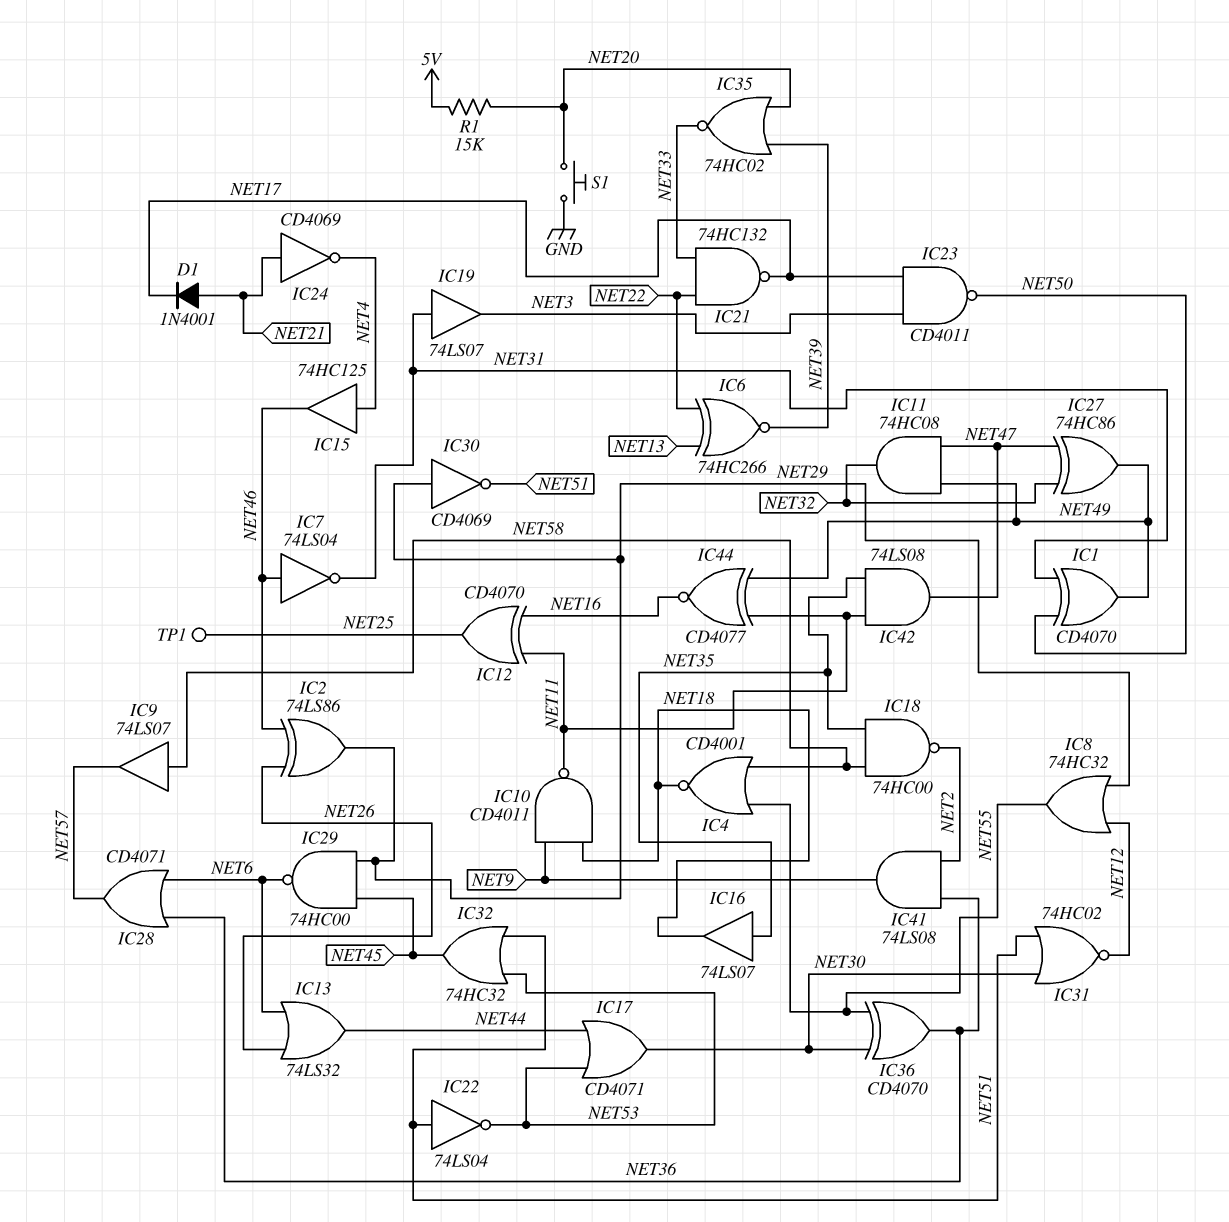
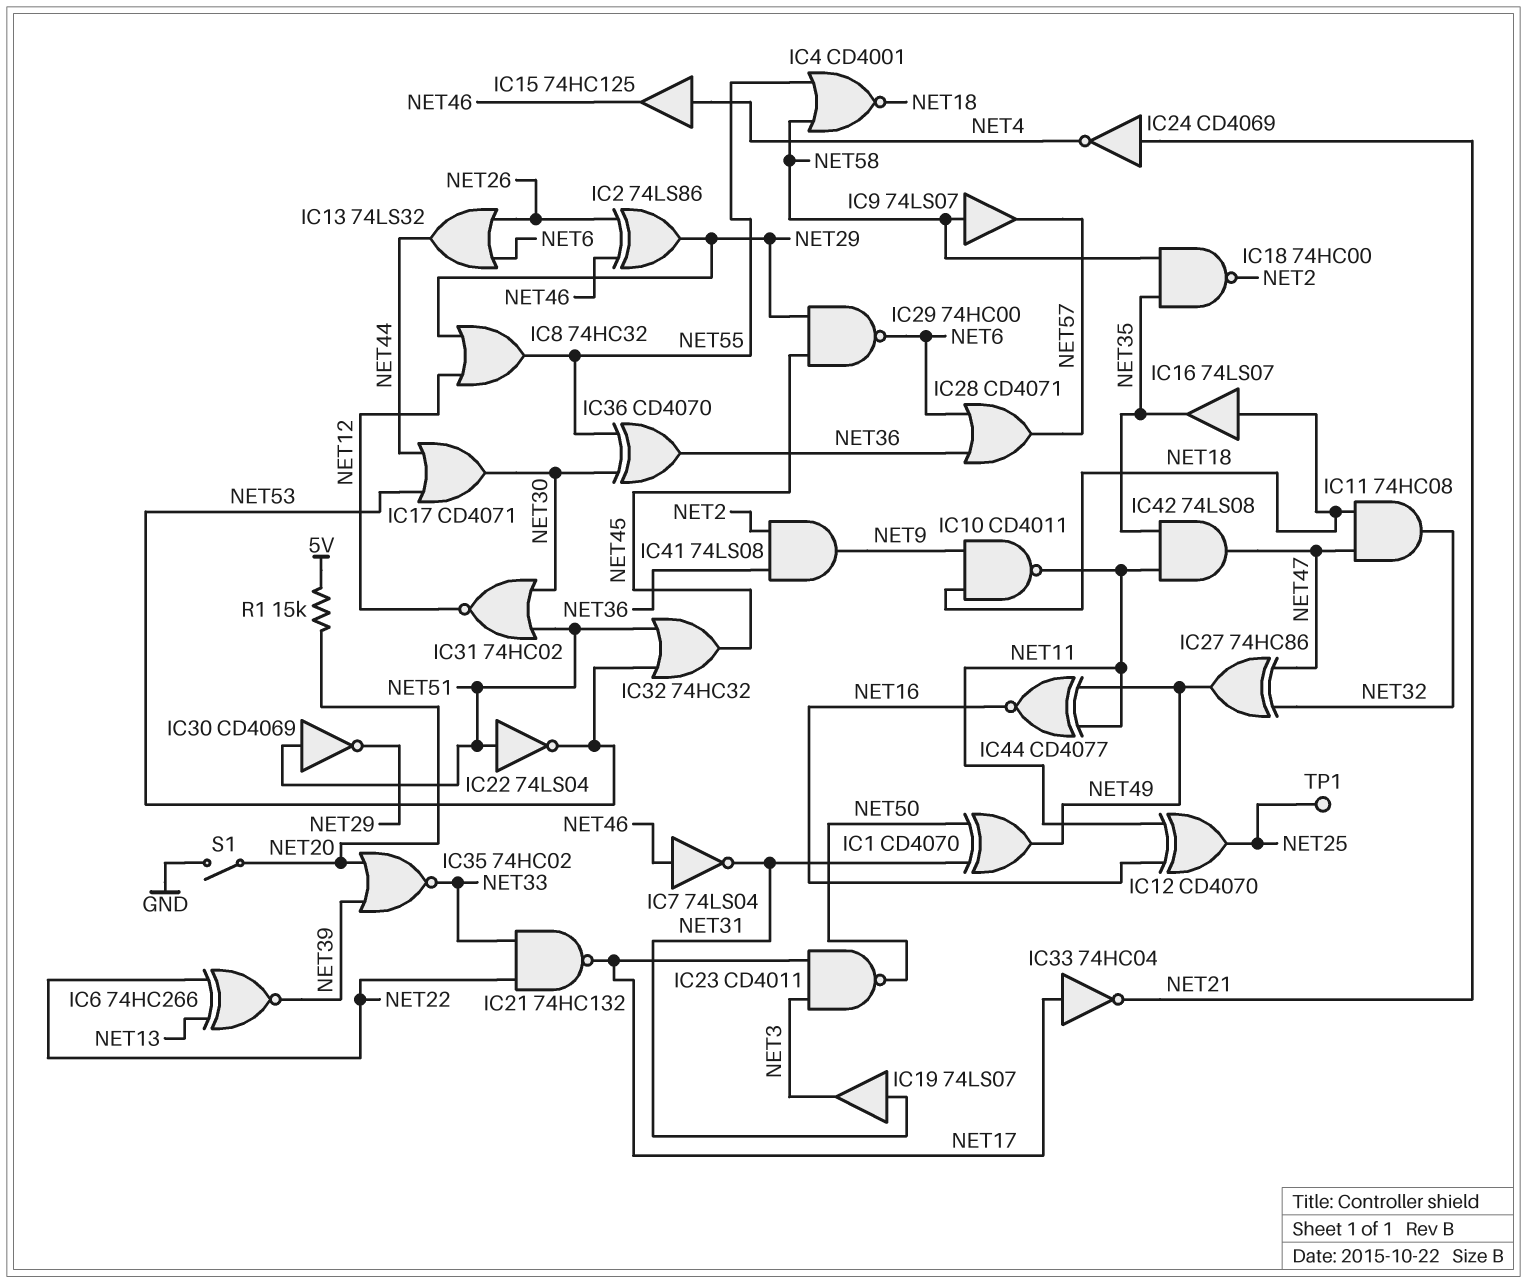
D1: diode 1N4001 (A NET21, K NET17) -> none
IC11: AND 74HC08 (in NET47, in NET49, out NET32) -> AND 74HC08 (in NET18, in NET47, out NET32)
IC16: buffer 74LS07 (in NET35, out NET18) -> buffer 74LS07 (in NET18, out NET35)
IC30: NOT CD4069 (in NET29, out NET51) -> NOT CD4069 (in NET51, out NET29)
IC33: none -> NOT 74HC04 (in NET17, out NET21)
S1: button (GND, NET20) -> switch (GND, NET20)

